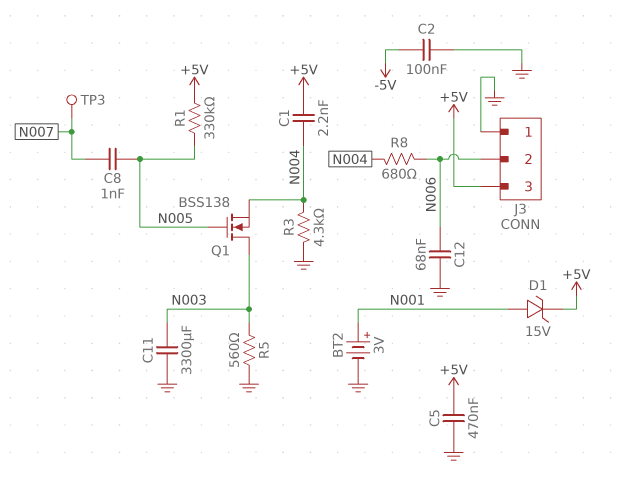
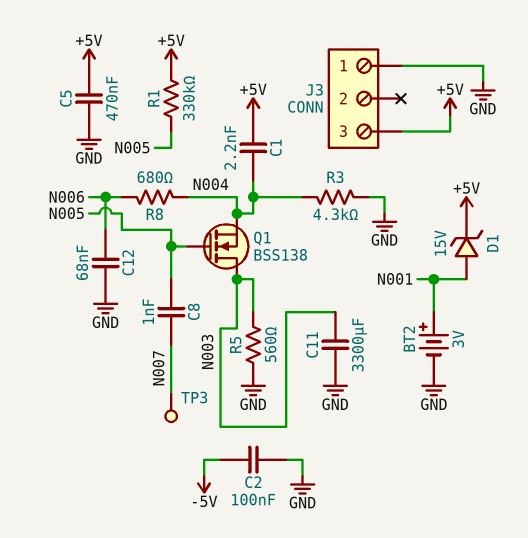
J3 pin 2: N006 -> none

